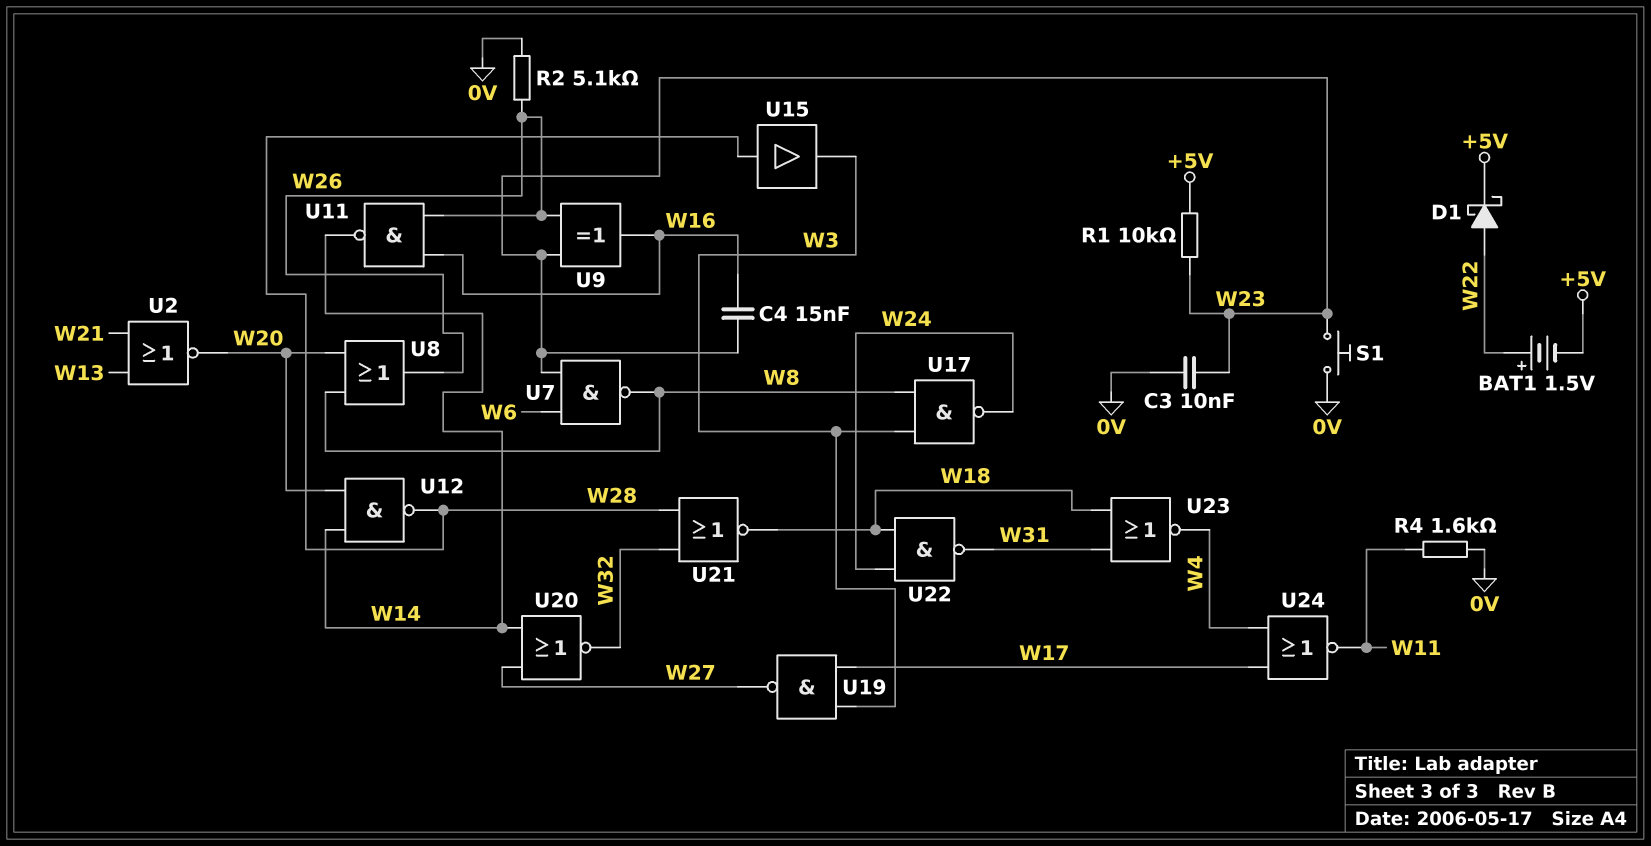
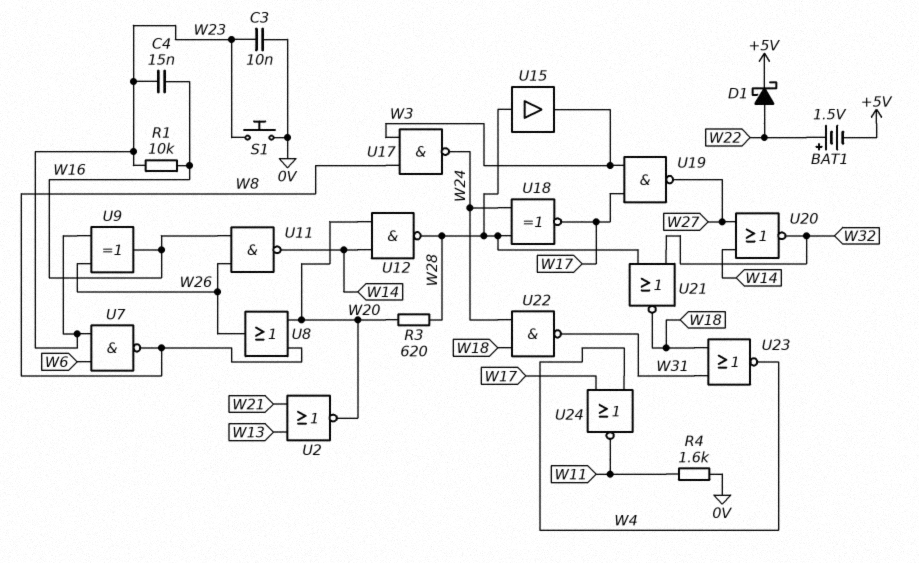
R1: 10k (+5V, W23) -> 10k (W16, W23)
R2: 5.1k (0V, W26) -> none
R3: none -> 620 (W20, W28)
U18: none -> XNOR (in W24, in W28, out W17)

